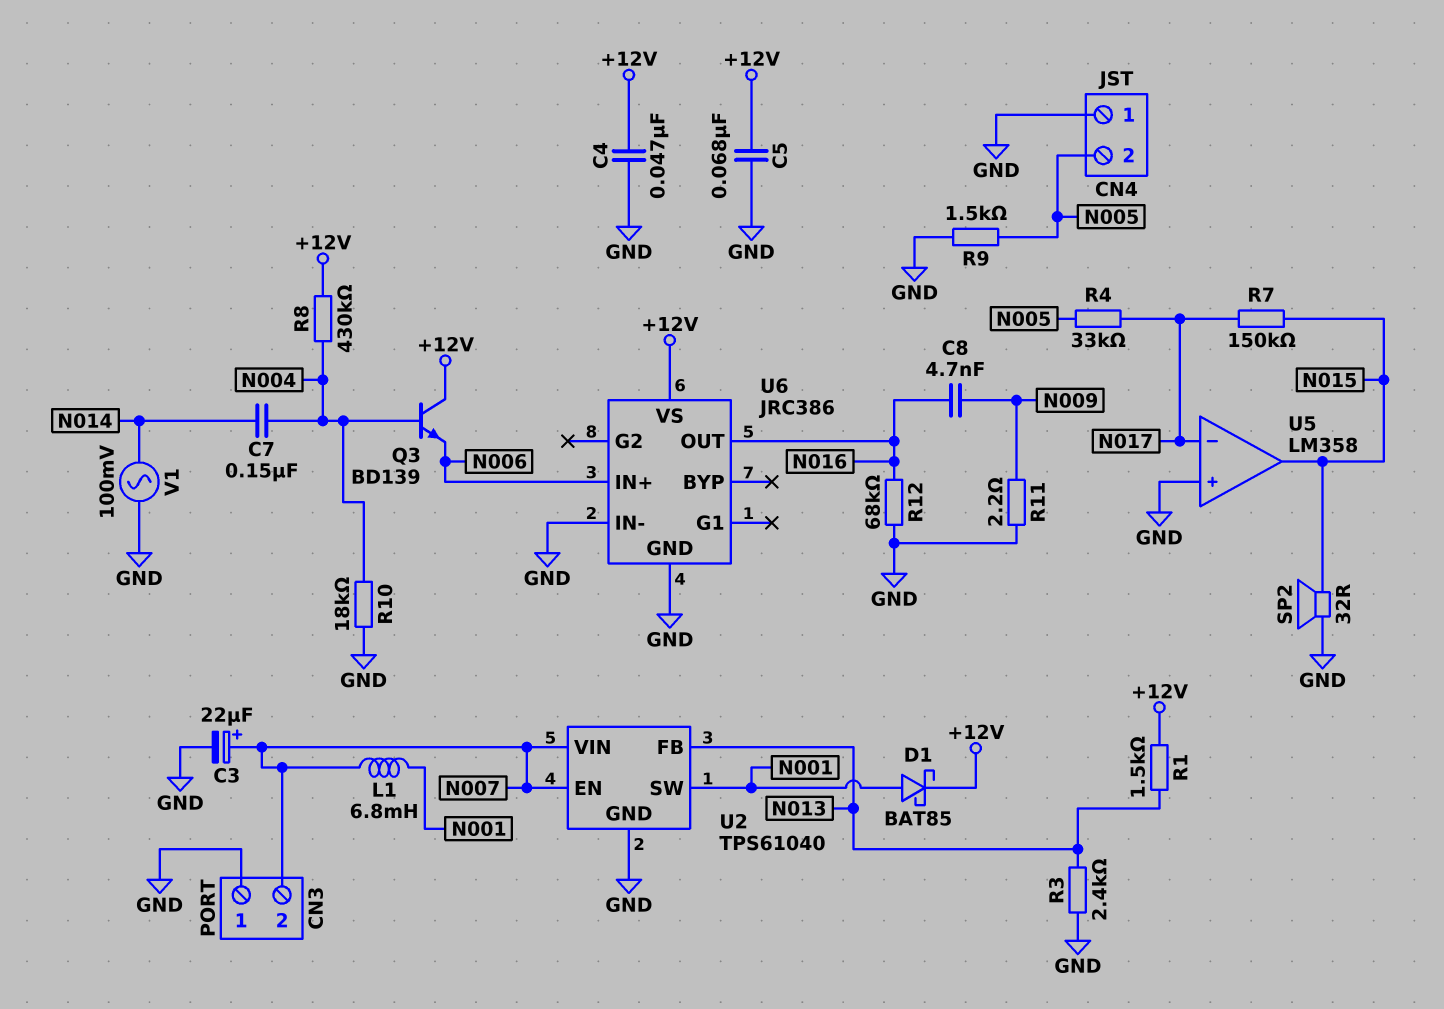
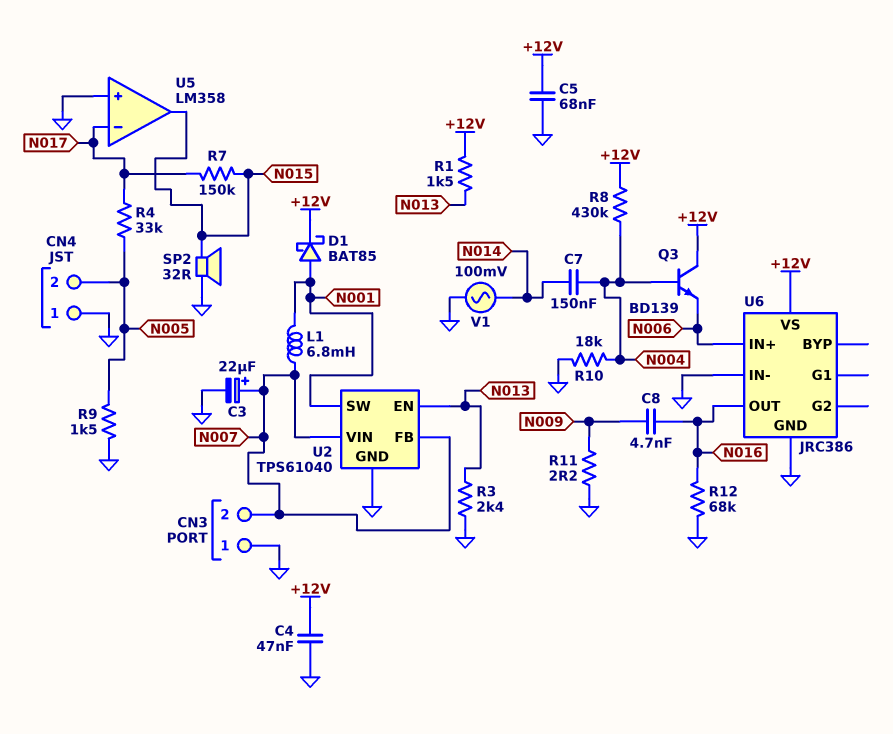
U2 pin EN: N007 -> N013
U2 pin FB: N013 -> N007

